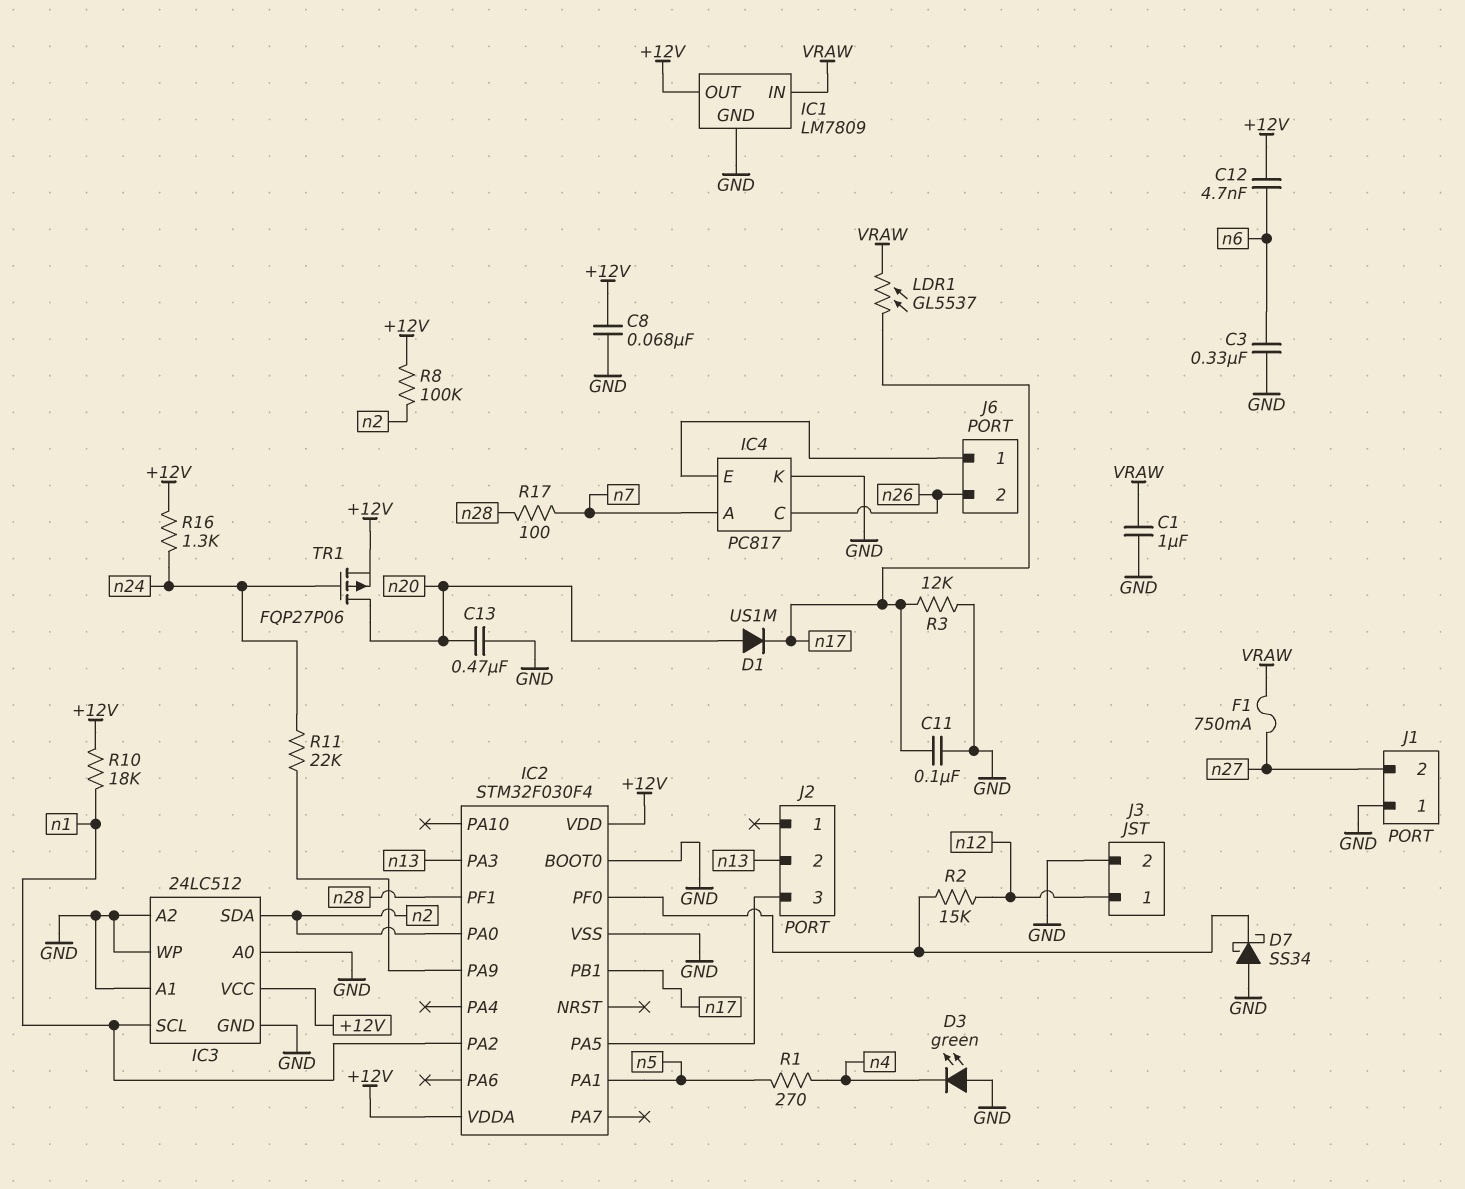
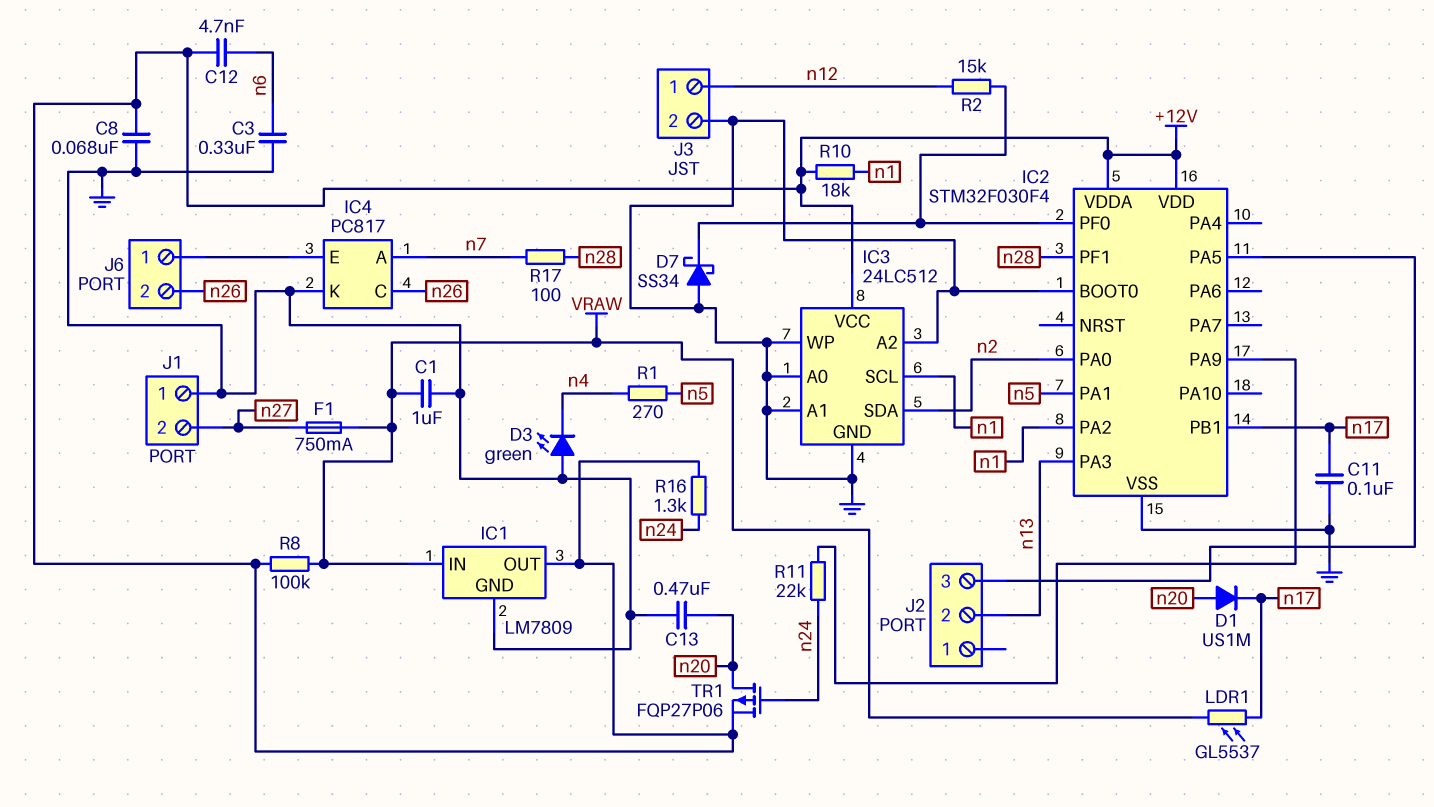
R3: 12k (GND, n17) -> none
R8: 100k (+12V, n2) -> 100k (+12V, VRAW)

